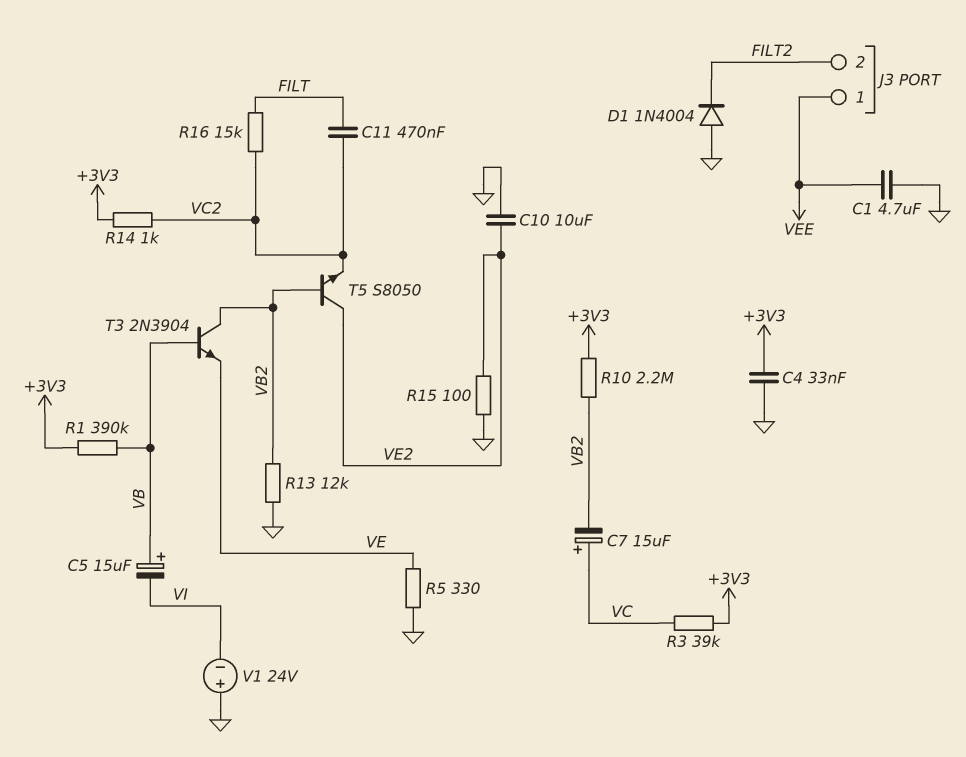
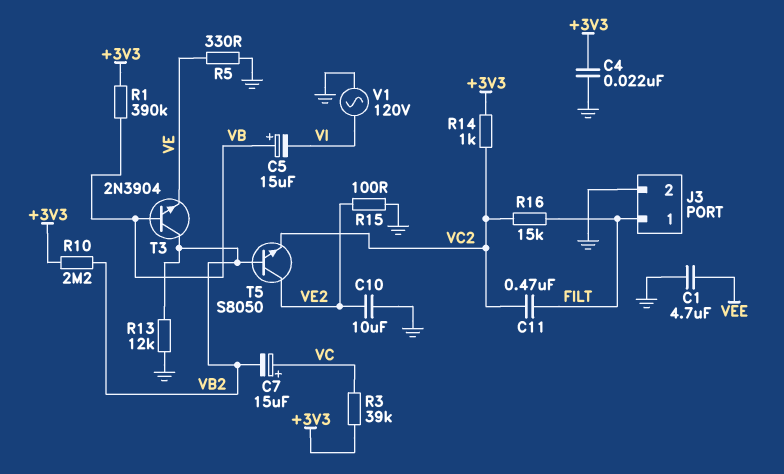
C4: 33nF (+3V3, GND) -> 22nF (+3V3, GND)
D1: diode 1N4004 (A GND, K FILT2) -> none
J3 pin 1: VEE -> FILT
J3 pin 2: FILT2 -> GND
V1: 24V (plus GND, minus VI) -> AC 120V (GND, VI)

